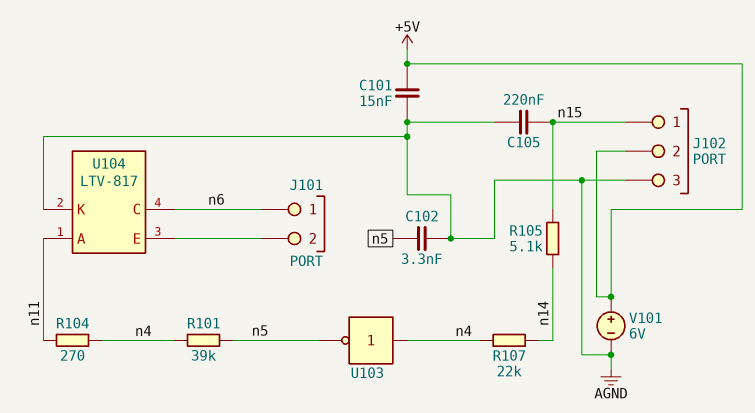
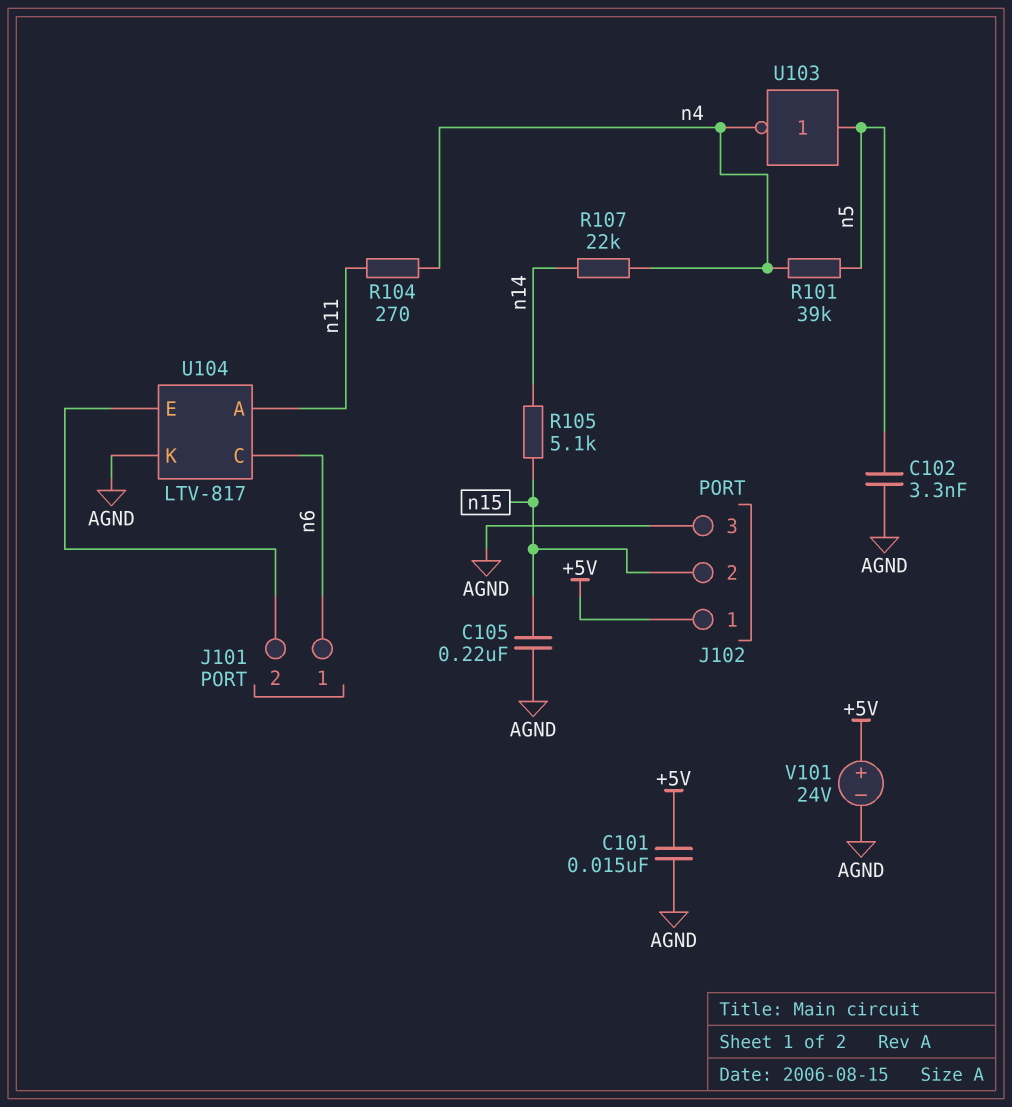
J102 pin 1: n15 -> +5V
J102 pin 2: +5V -> n15
U103: NOT (in n4, out n5) -> NOT (in n5, out n4)
V101: 6V (plus +5V, minus AGND) -> 24V (plus +5V, minus AGND)

